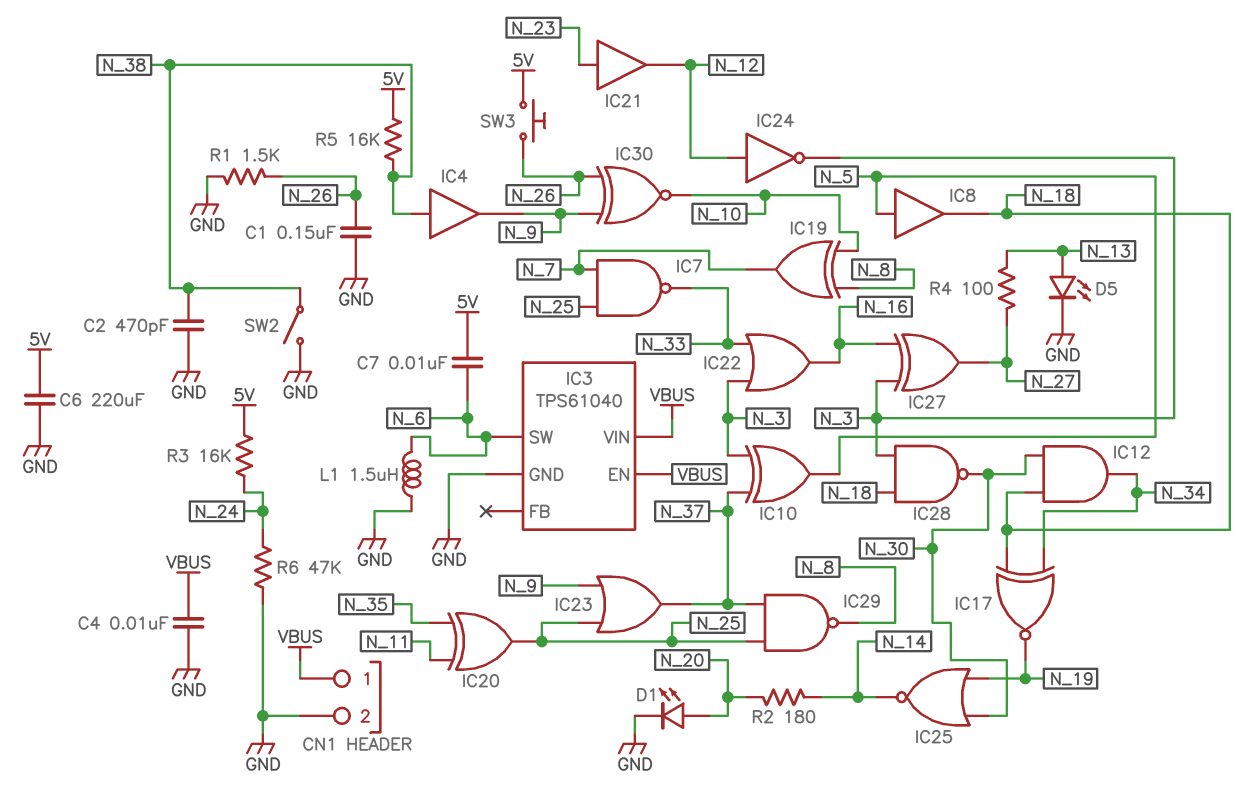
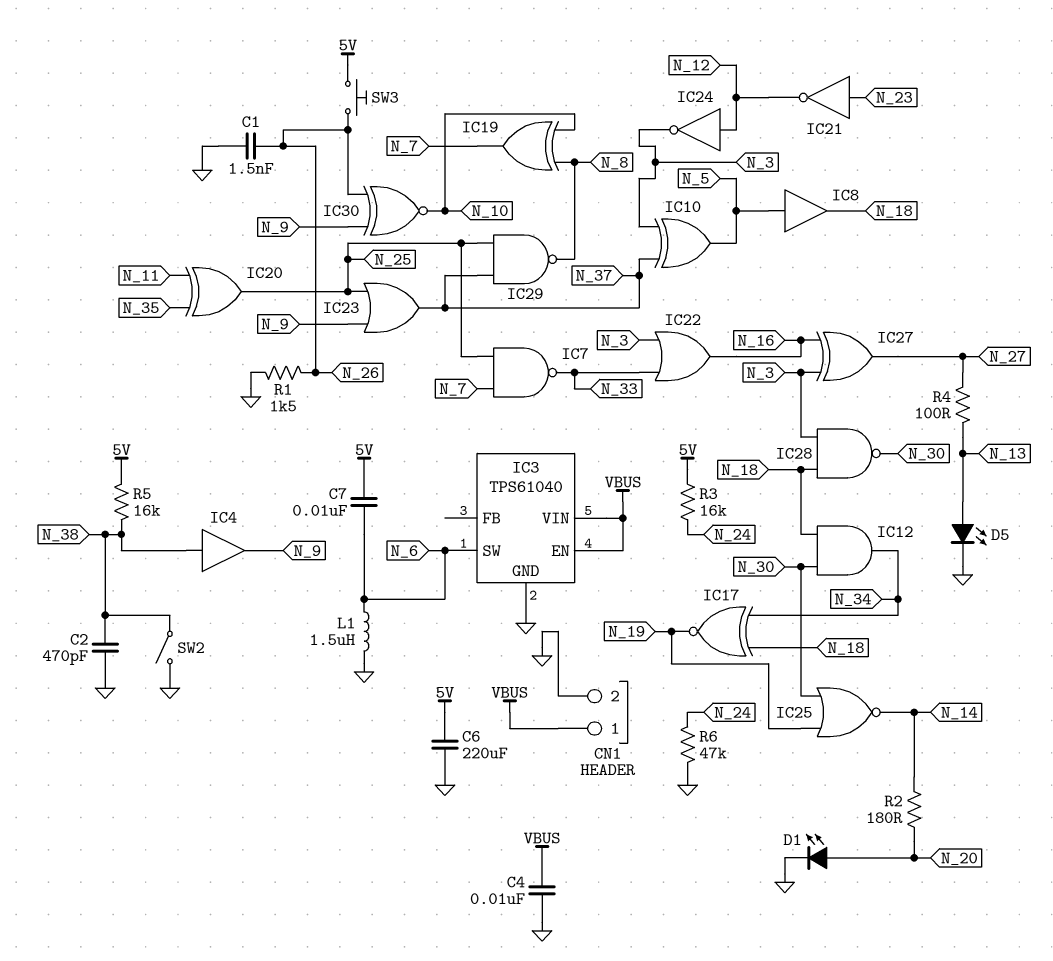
C1: 150nF (GND, N_26) -> 1.5nF (GND, N_26)
IC21: buffer (in N_23, out N_12) -> NOT (in N_23, out N_12)

